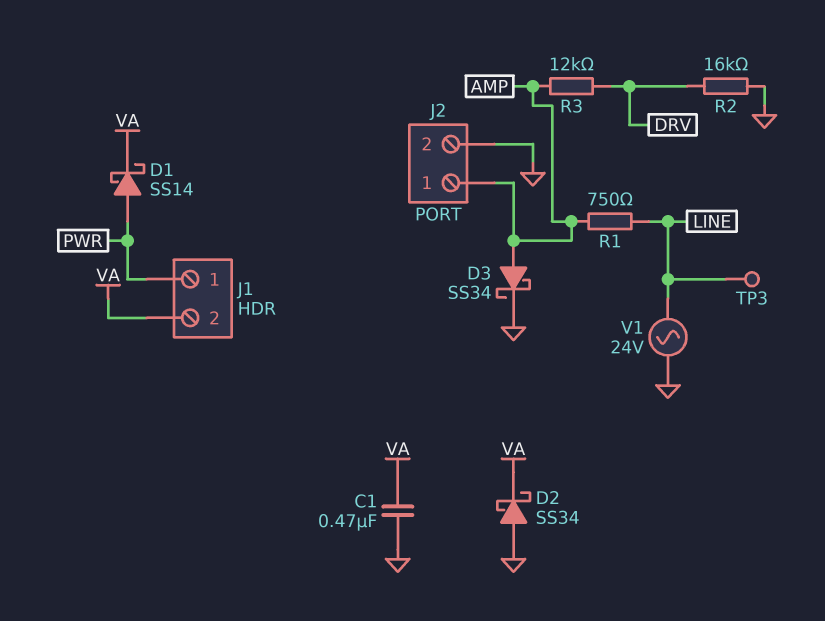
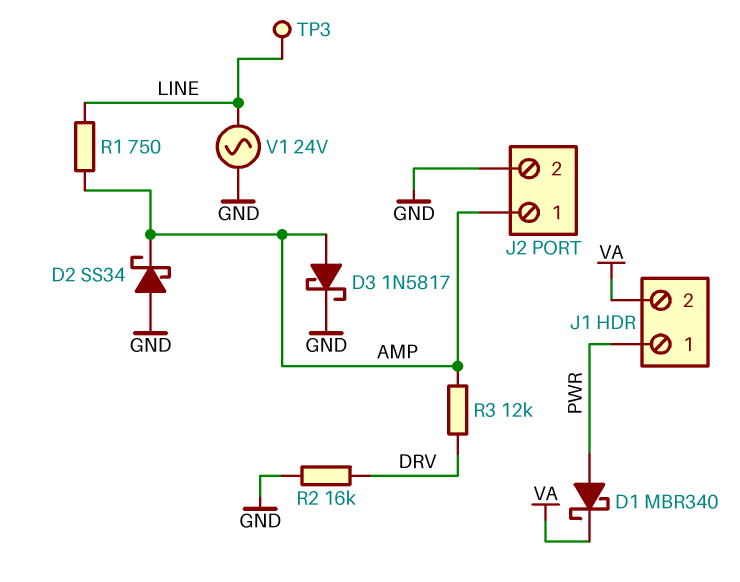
C1: 470nF (GND, VA) -> none
D1: schottky SS14 (A PWR, K VA) -> schottky MBR340 (A PWR, K VA)
D2: schottky SS34 (A GND, K VA) -> schottky SS34 (A GND, K AMP)
D3: schottky SS34 (A AMP, K GND) -> schottky 1N5817 (A AMP, K GND)

